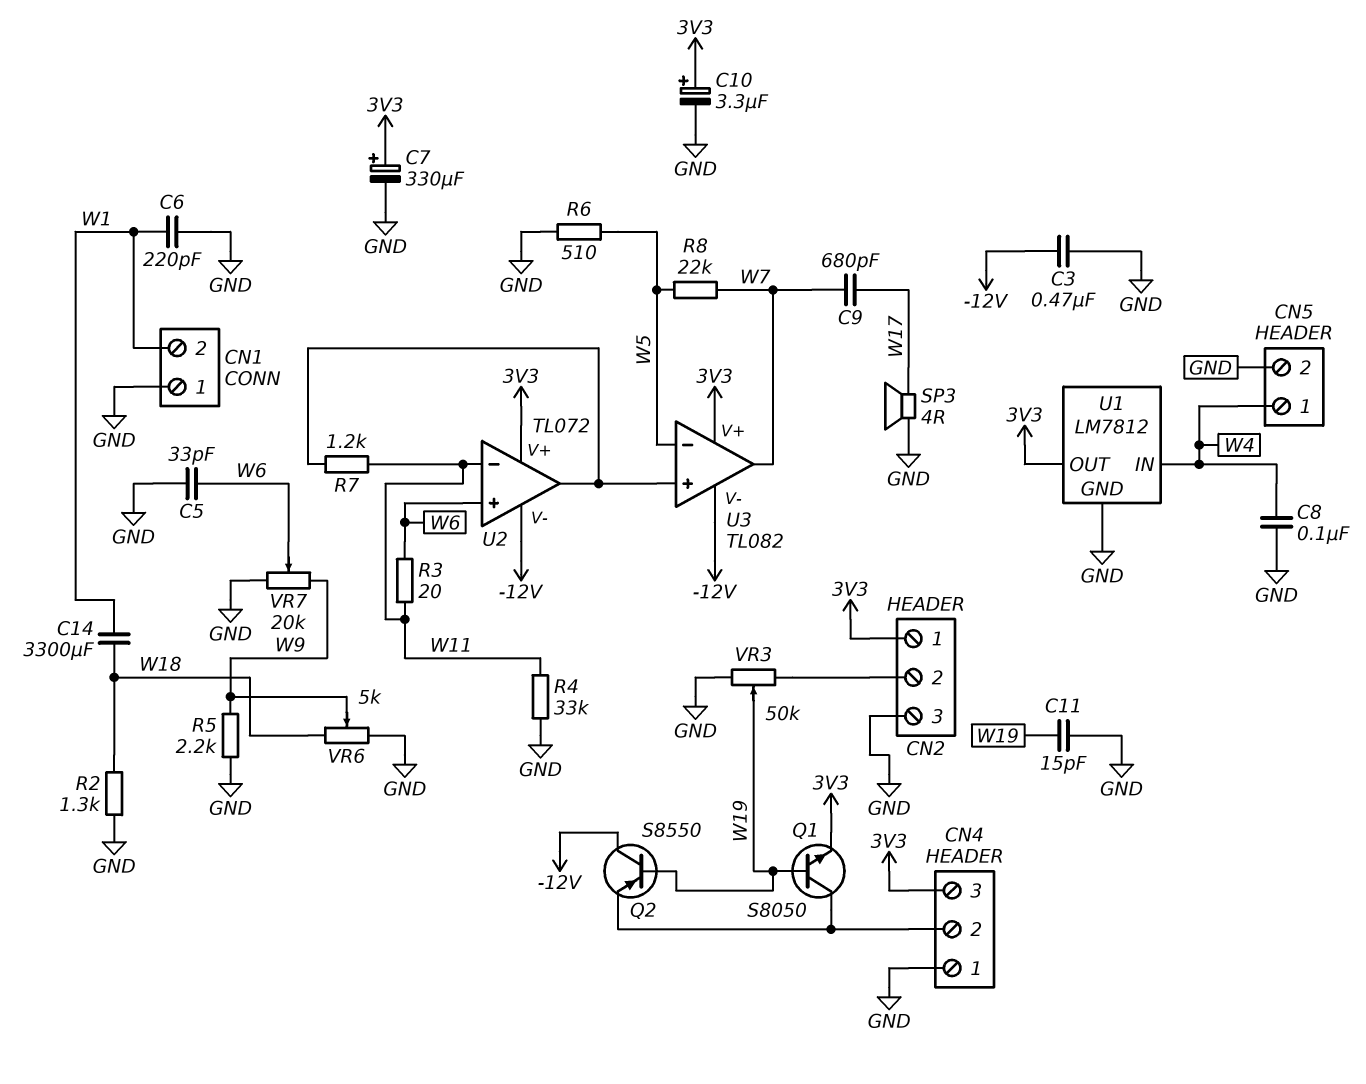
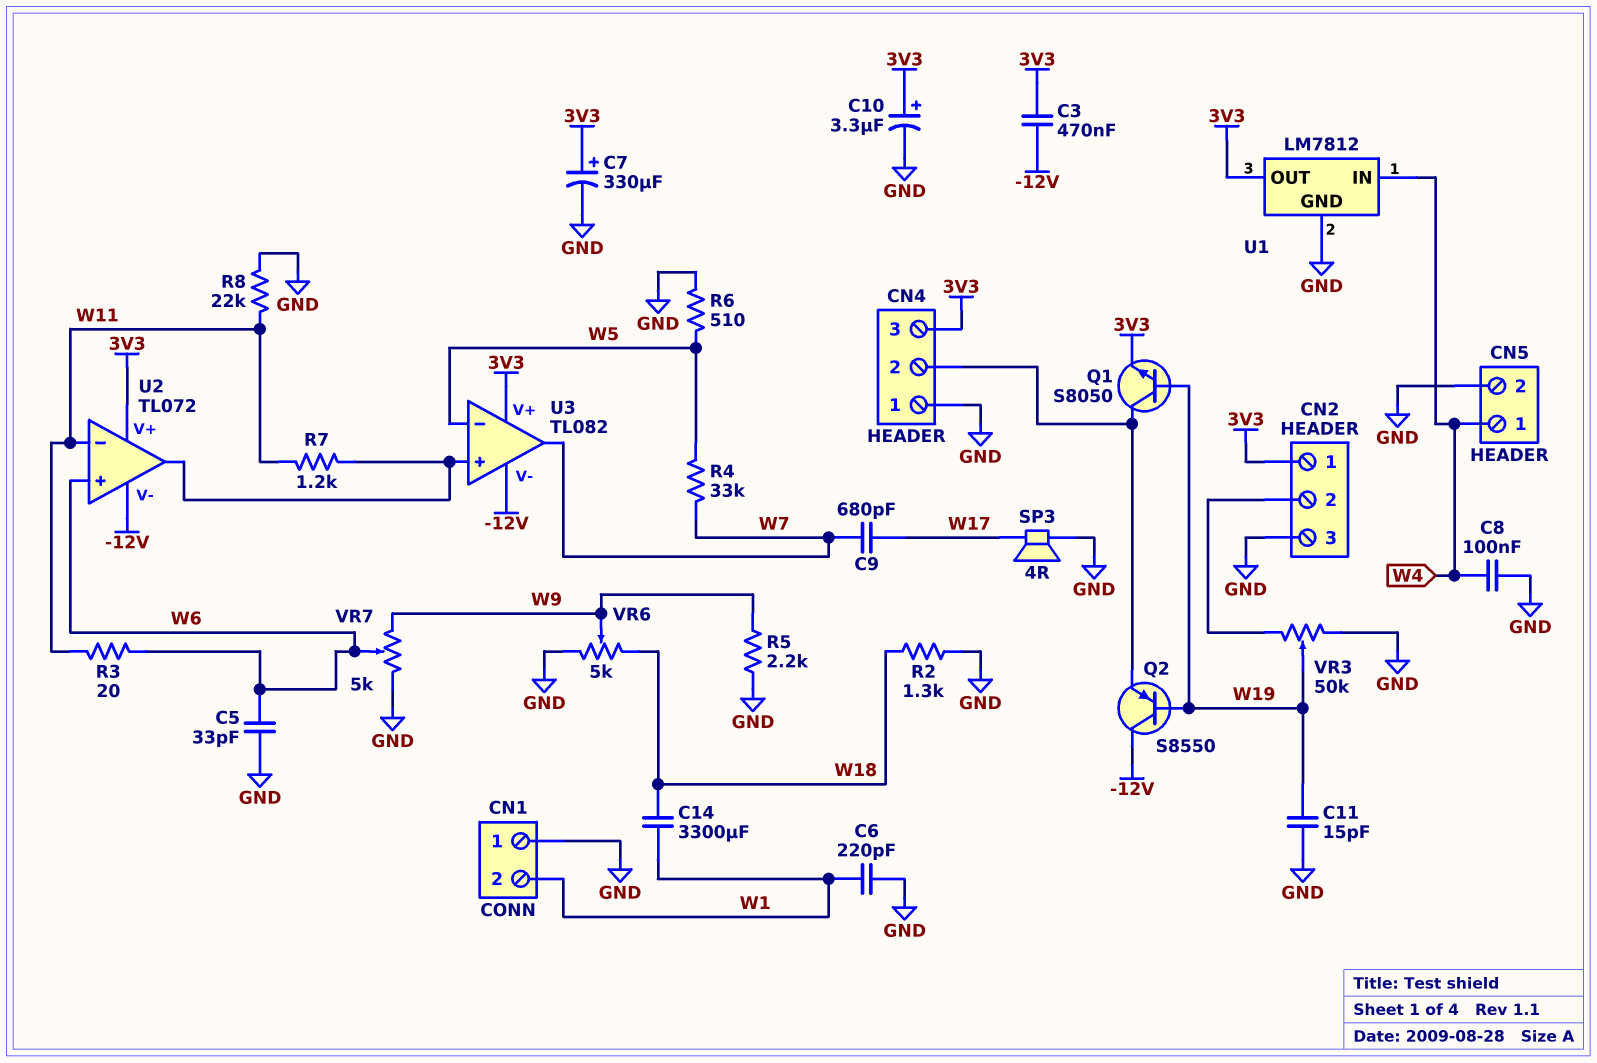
C3: 470nF (-12V, GND) -> 470nF (-12V, 3V3)
R4: 33k (GND, W11) -> 33k (W5, W7)
R8: 22k (W5, W7) -> 22k (GND, W11)
VR7: 20k (GND, W9, wiper W6) -> 5k (GND, W9, wiper W6)

